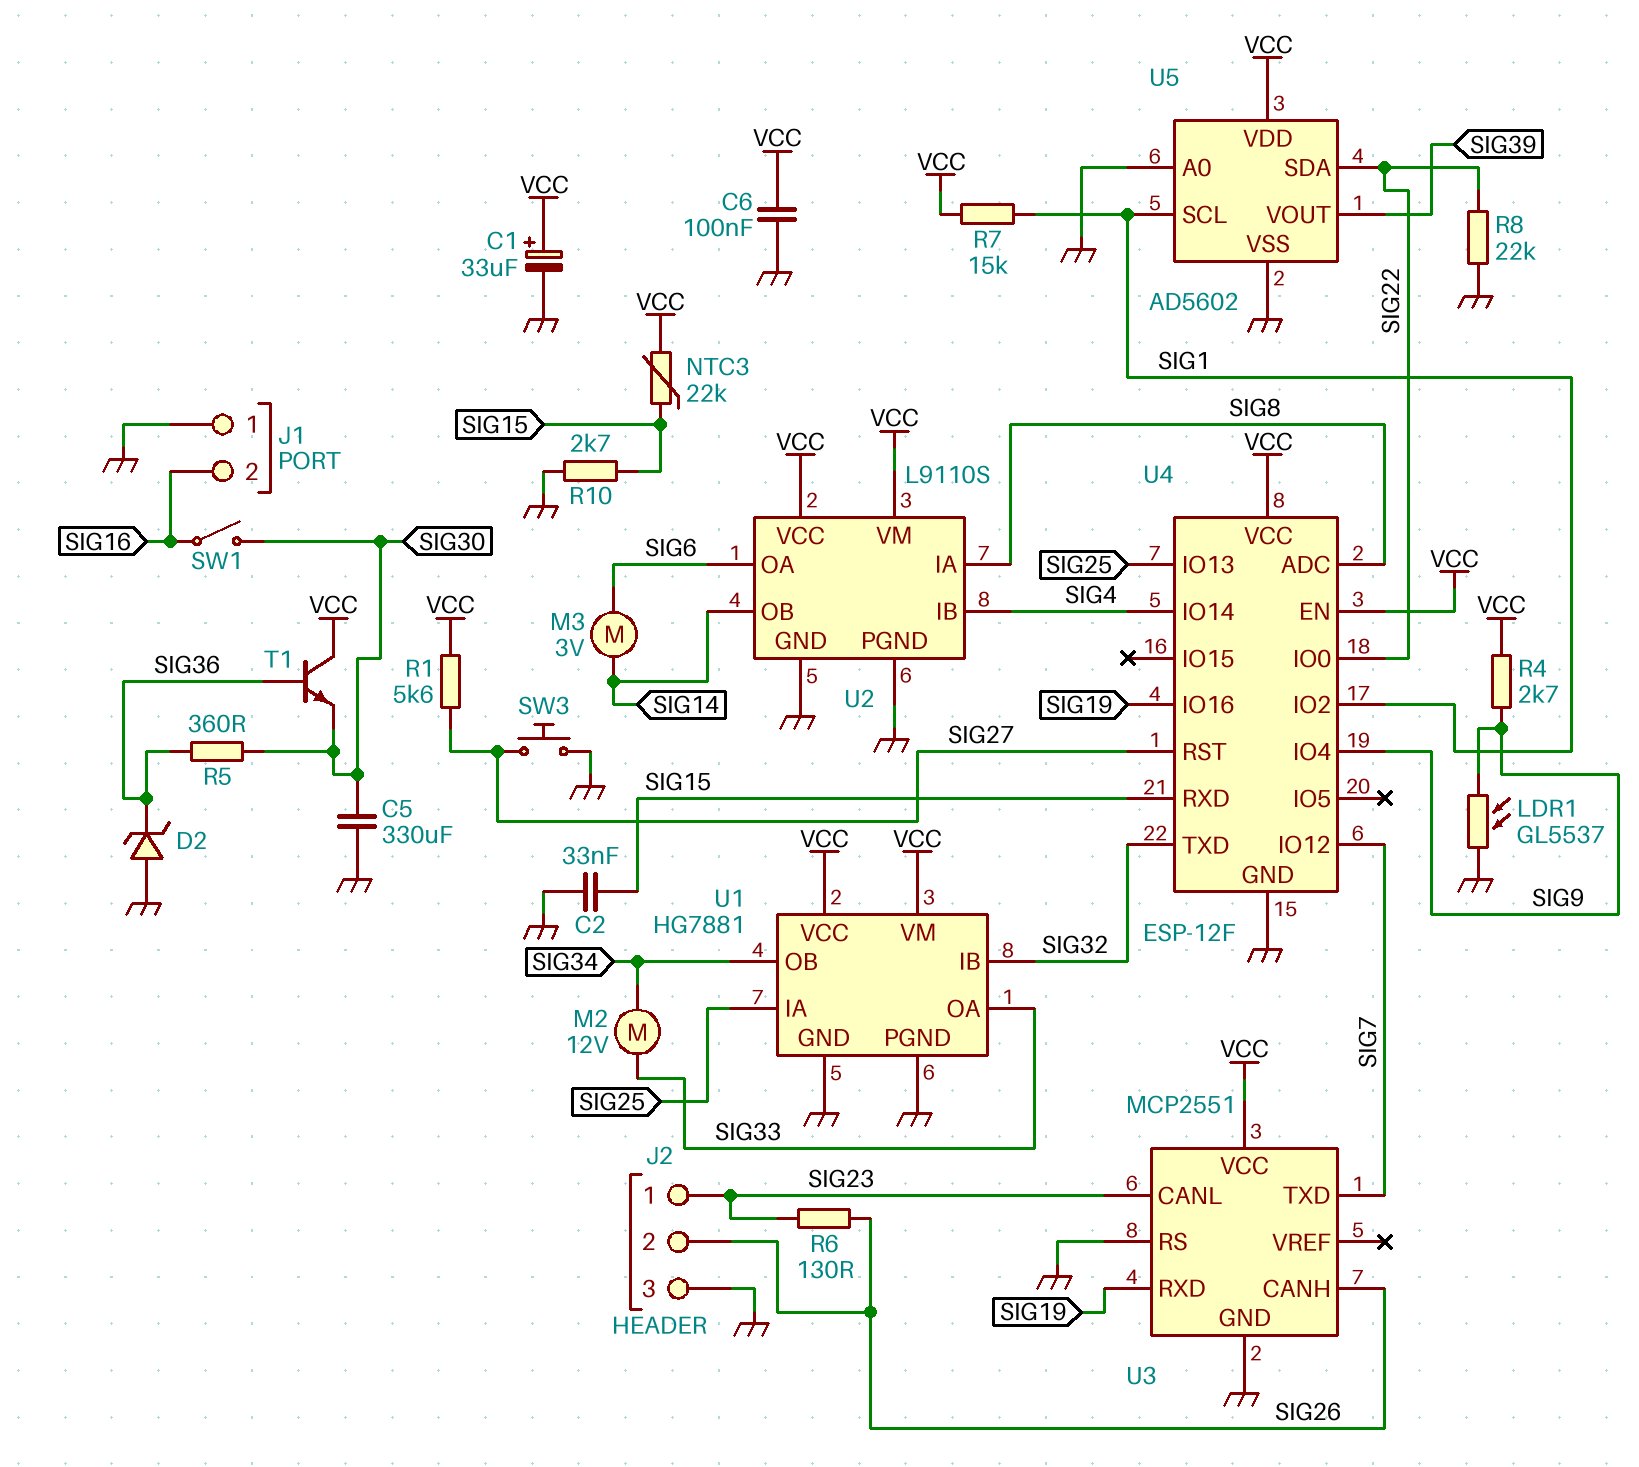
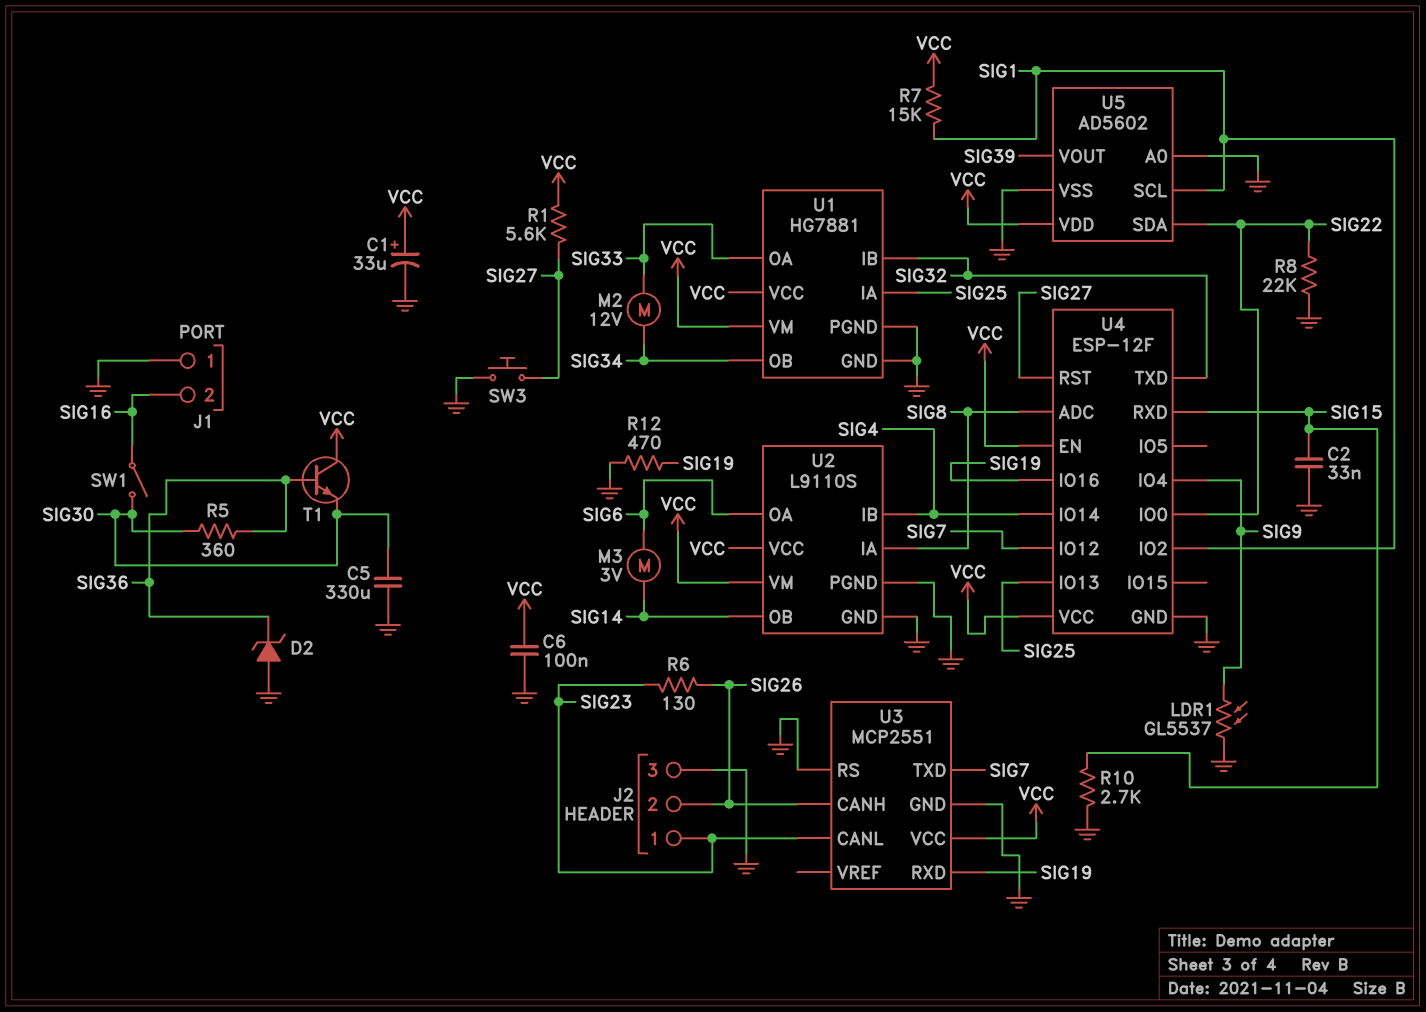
NTC3: 22k (SIG15, VCC) -> none
R4: 2.7k (SIG9, VCC) -> none
R12: none -> 470 (GND, SIG19)

